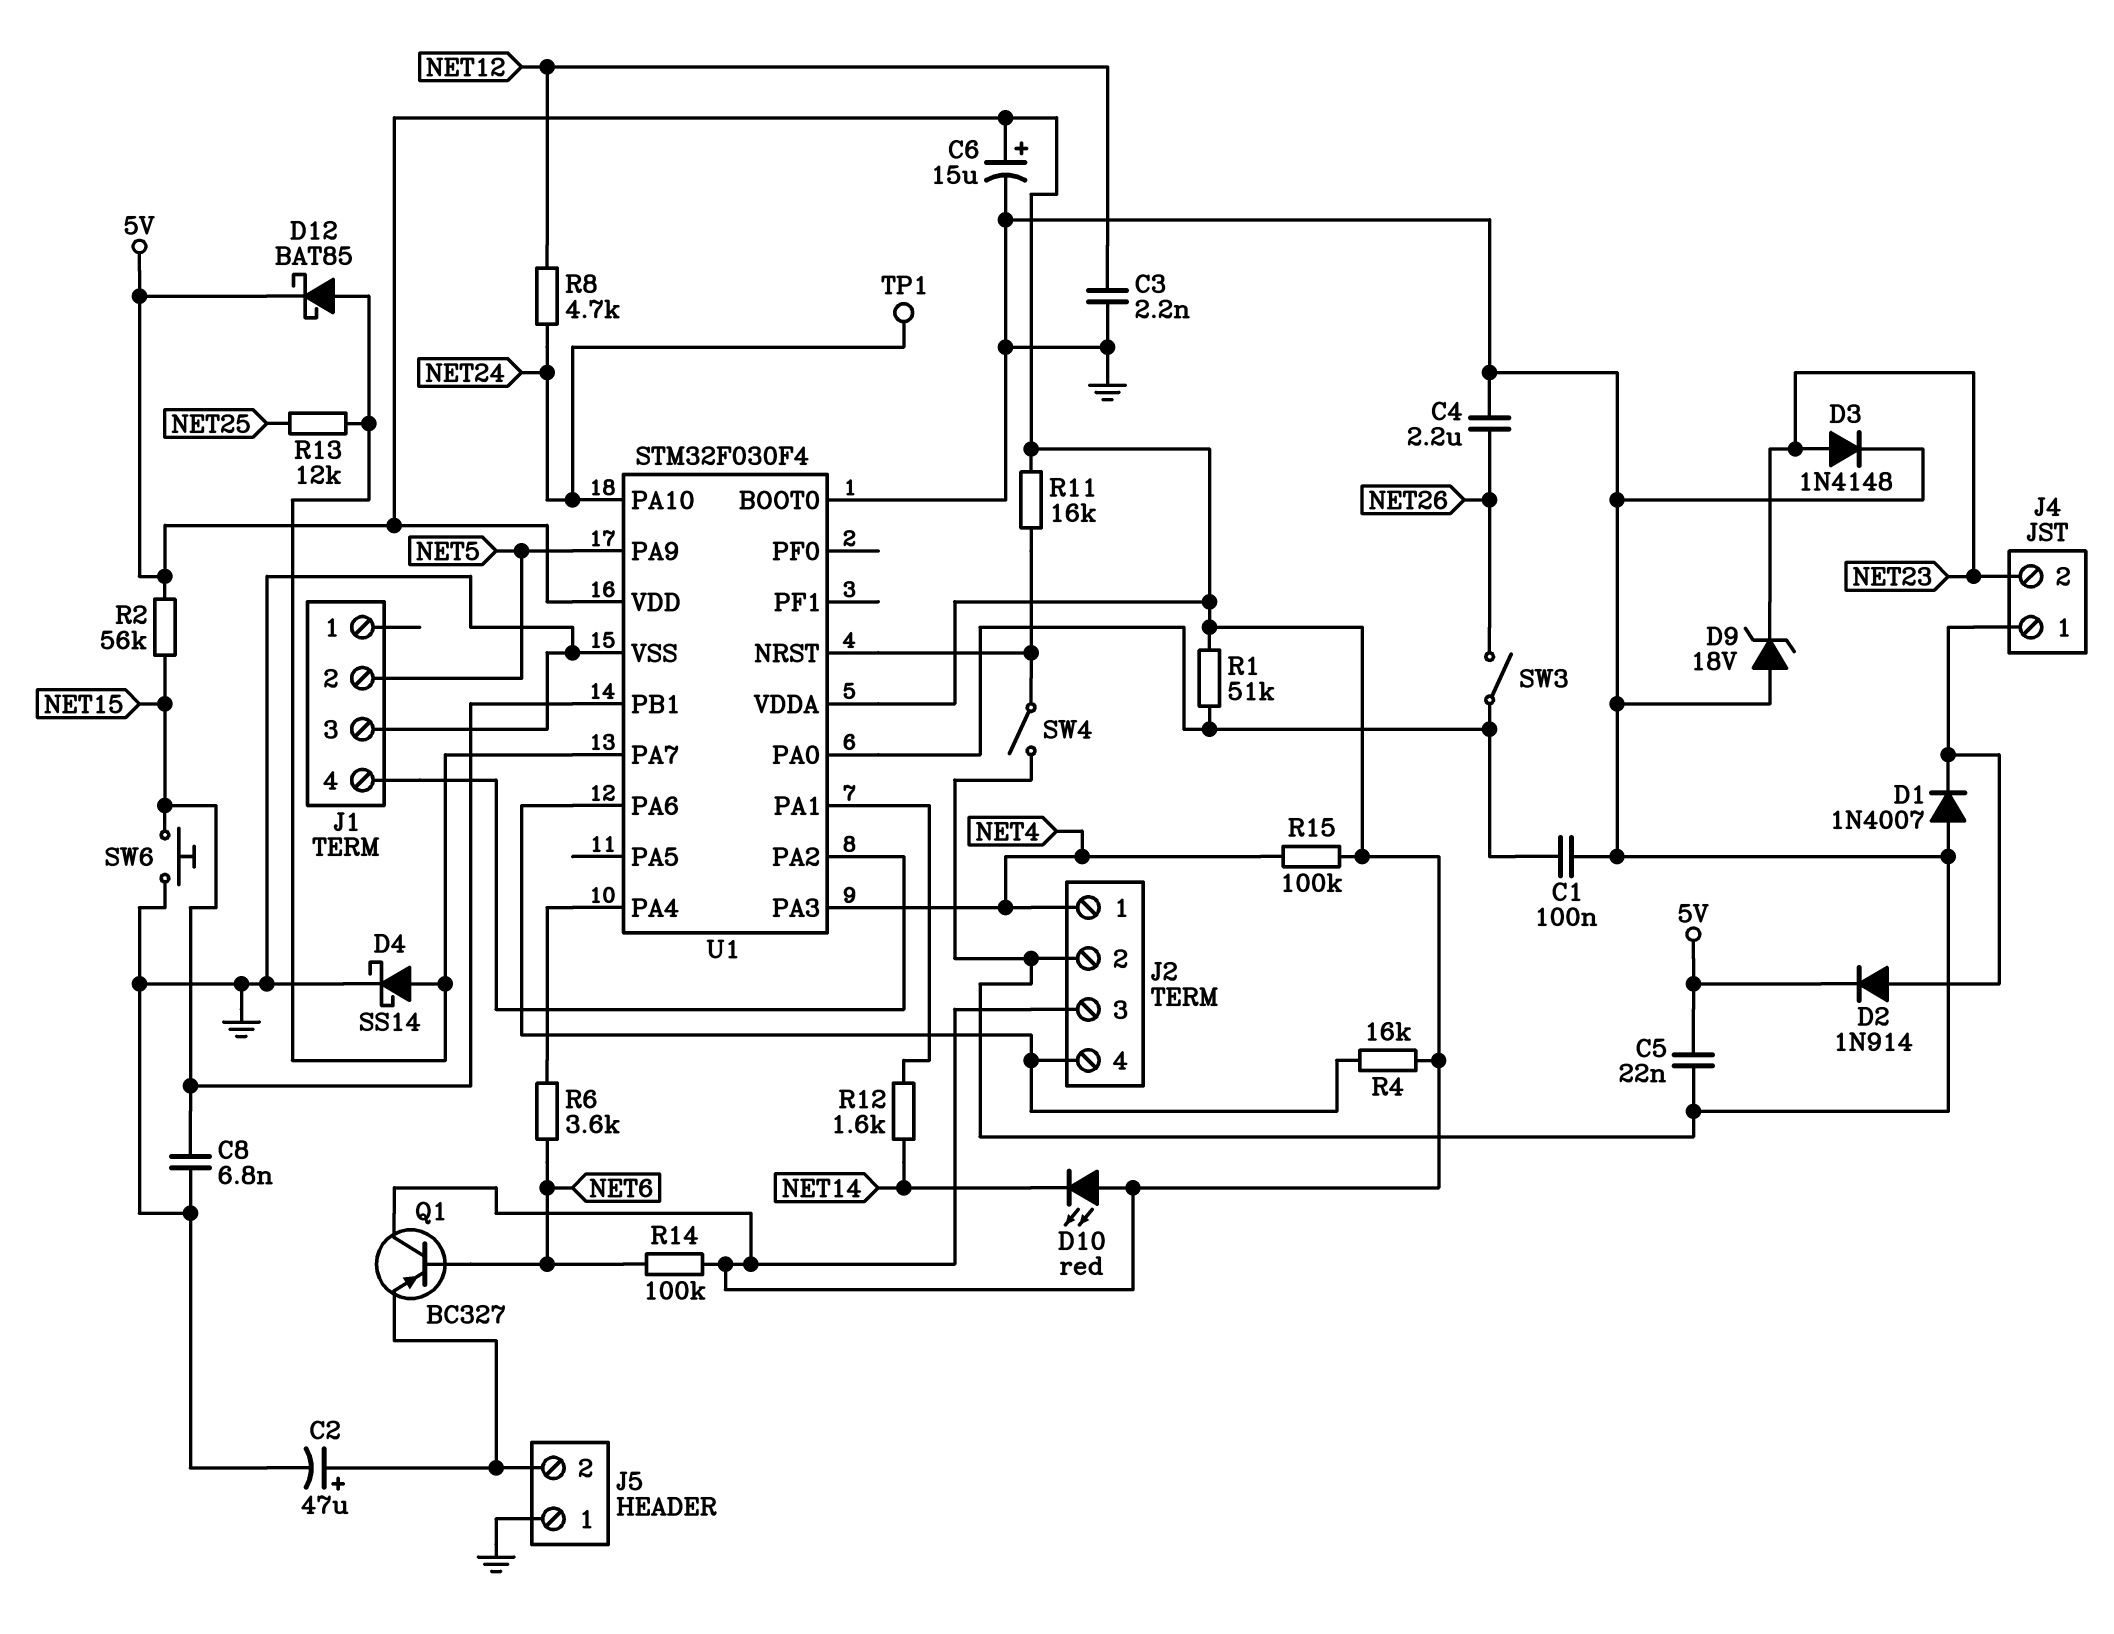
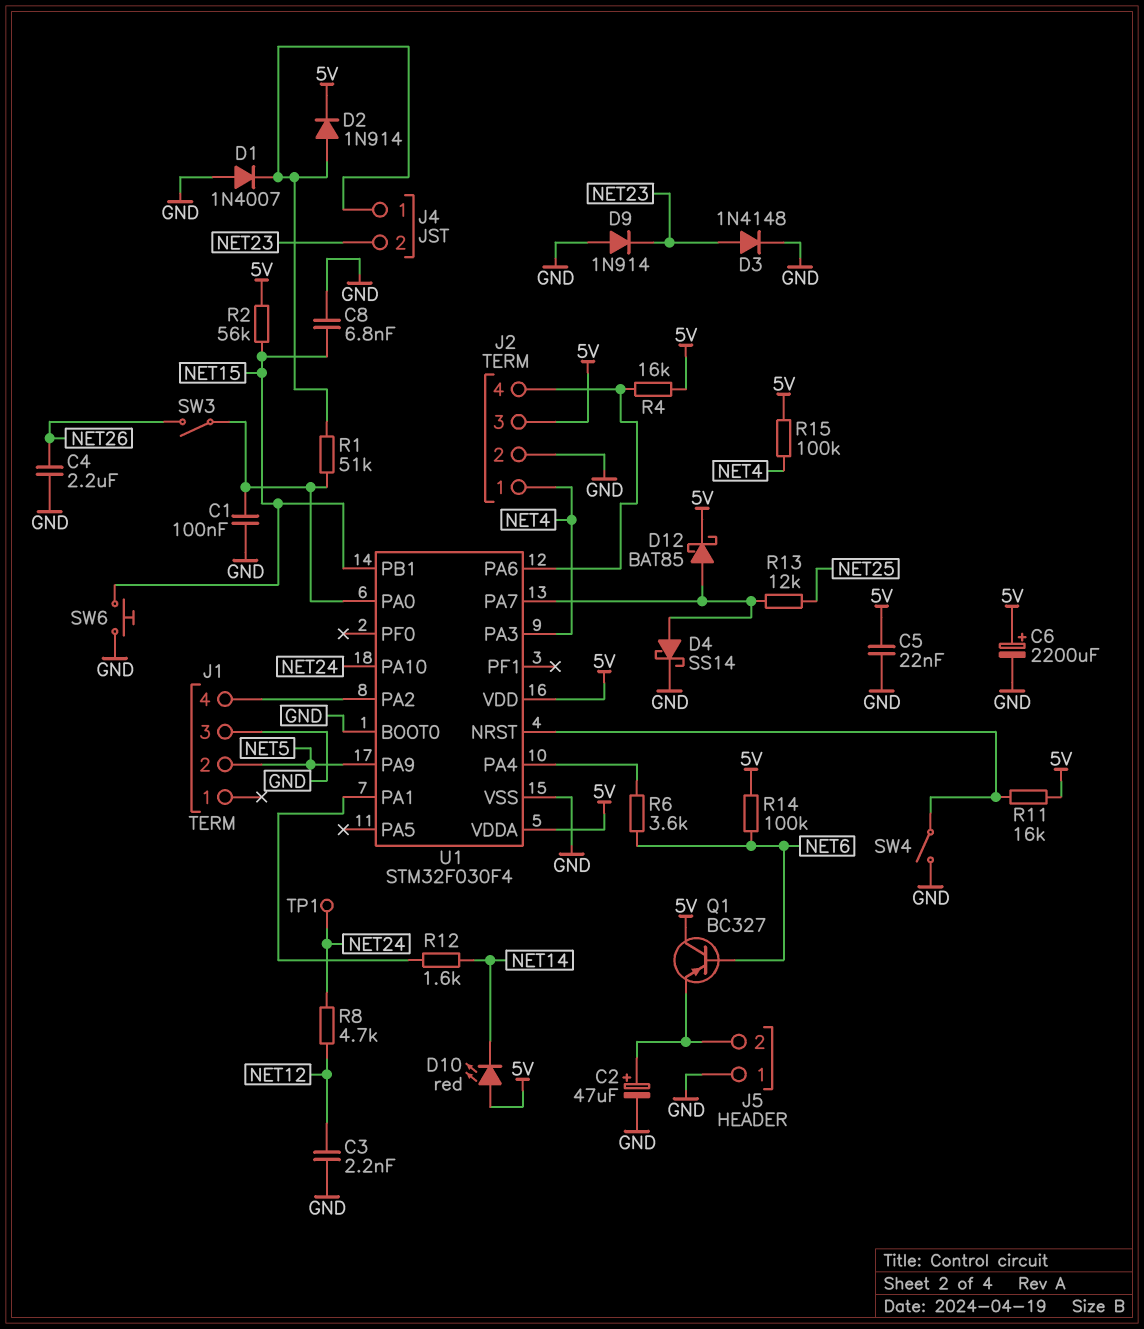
C6: 15uF (plus 5V, minus GND) -> 2200uF (plus 5V, minus GND)
D9: zener 18V (A GND, K NET23) -> diode 1N914 (A GND, K NET23)
R1: 51k (5V, U1/PA0) -> 51k (J4/1, U1/PA0)

